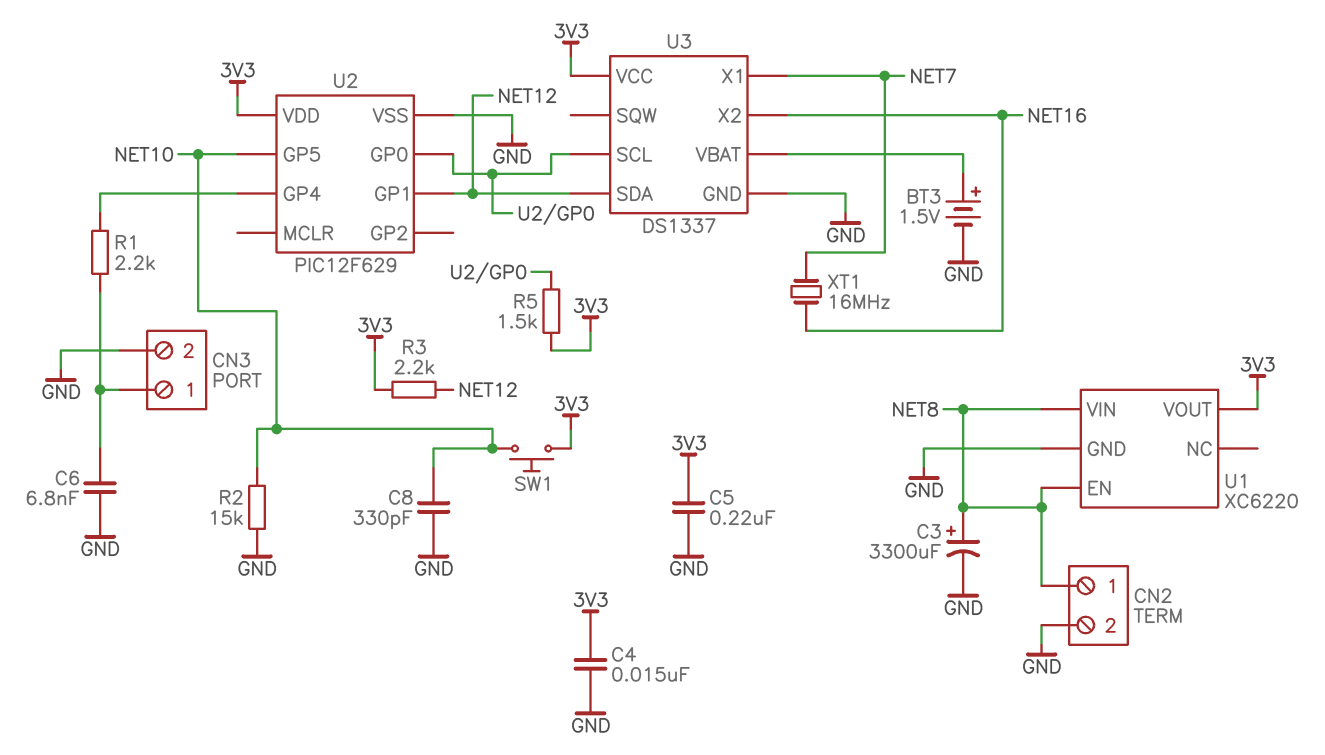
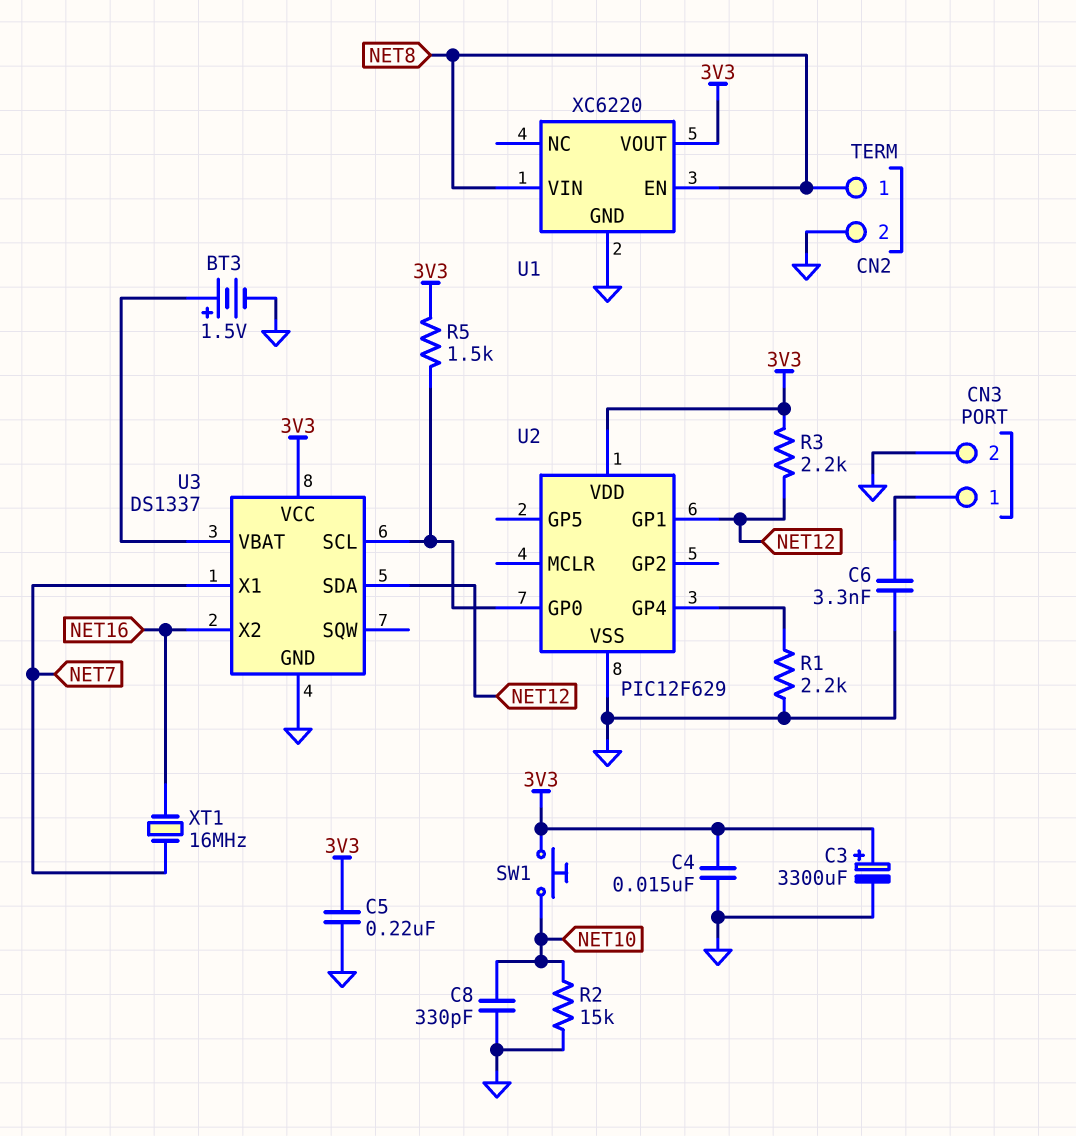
C3: 3300uF (plus NET8, minus GND) -> 3300uF (plus 3V3, minus GND)
C6: 6.8nF (CN3/1, GND) -> 3.3nF (CN3/1, GND)
R1: 2.2k (CN3/1, U2/GP4) -> 2.2k (GND, U2/GP4)
U2 pin GP5: NET10 -> none

